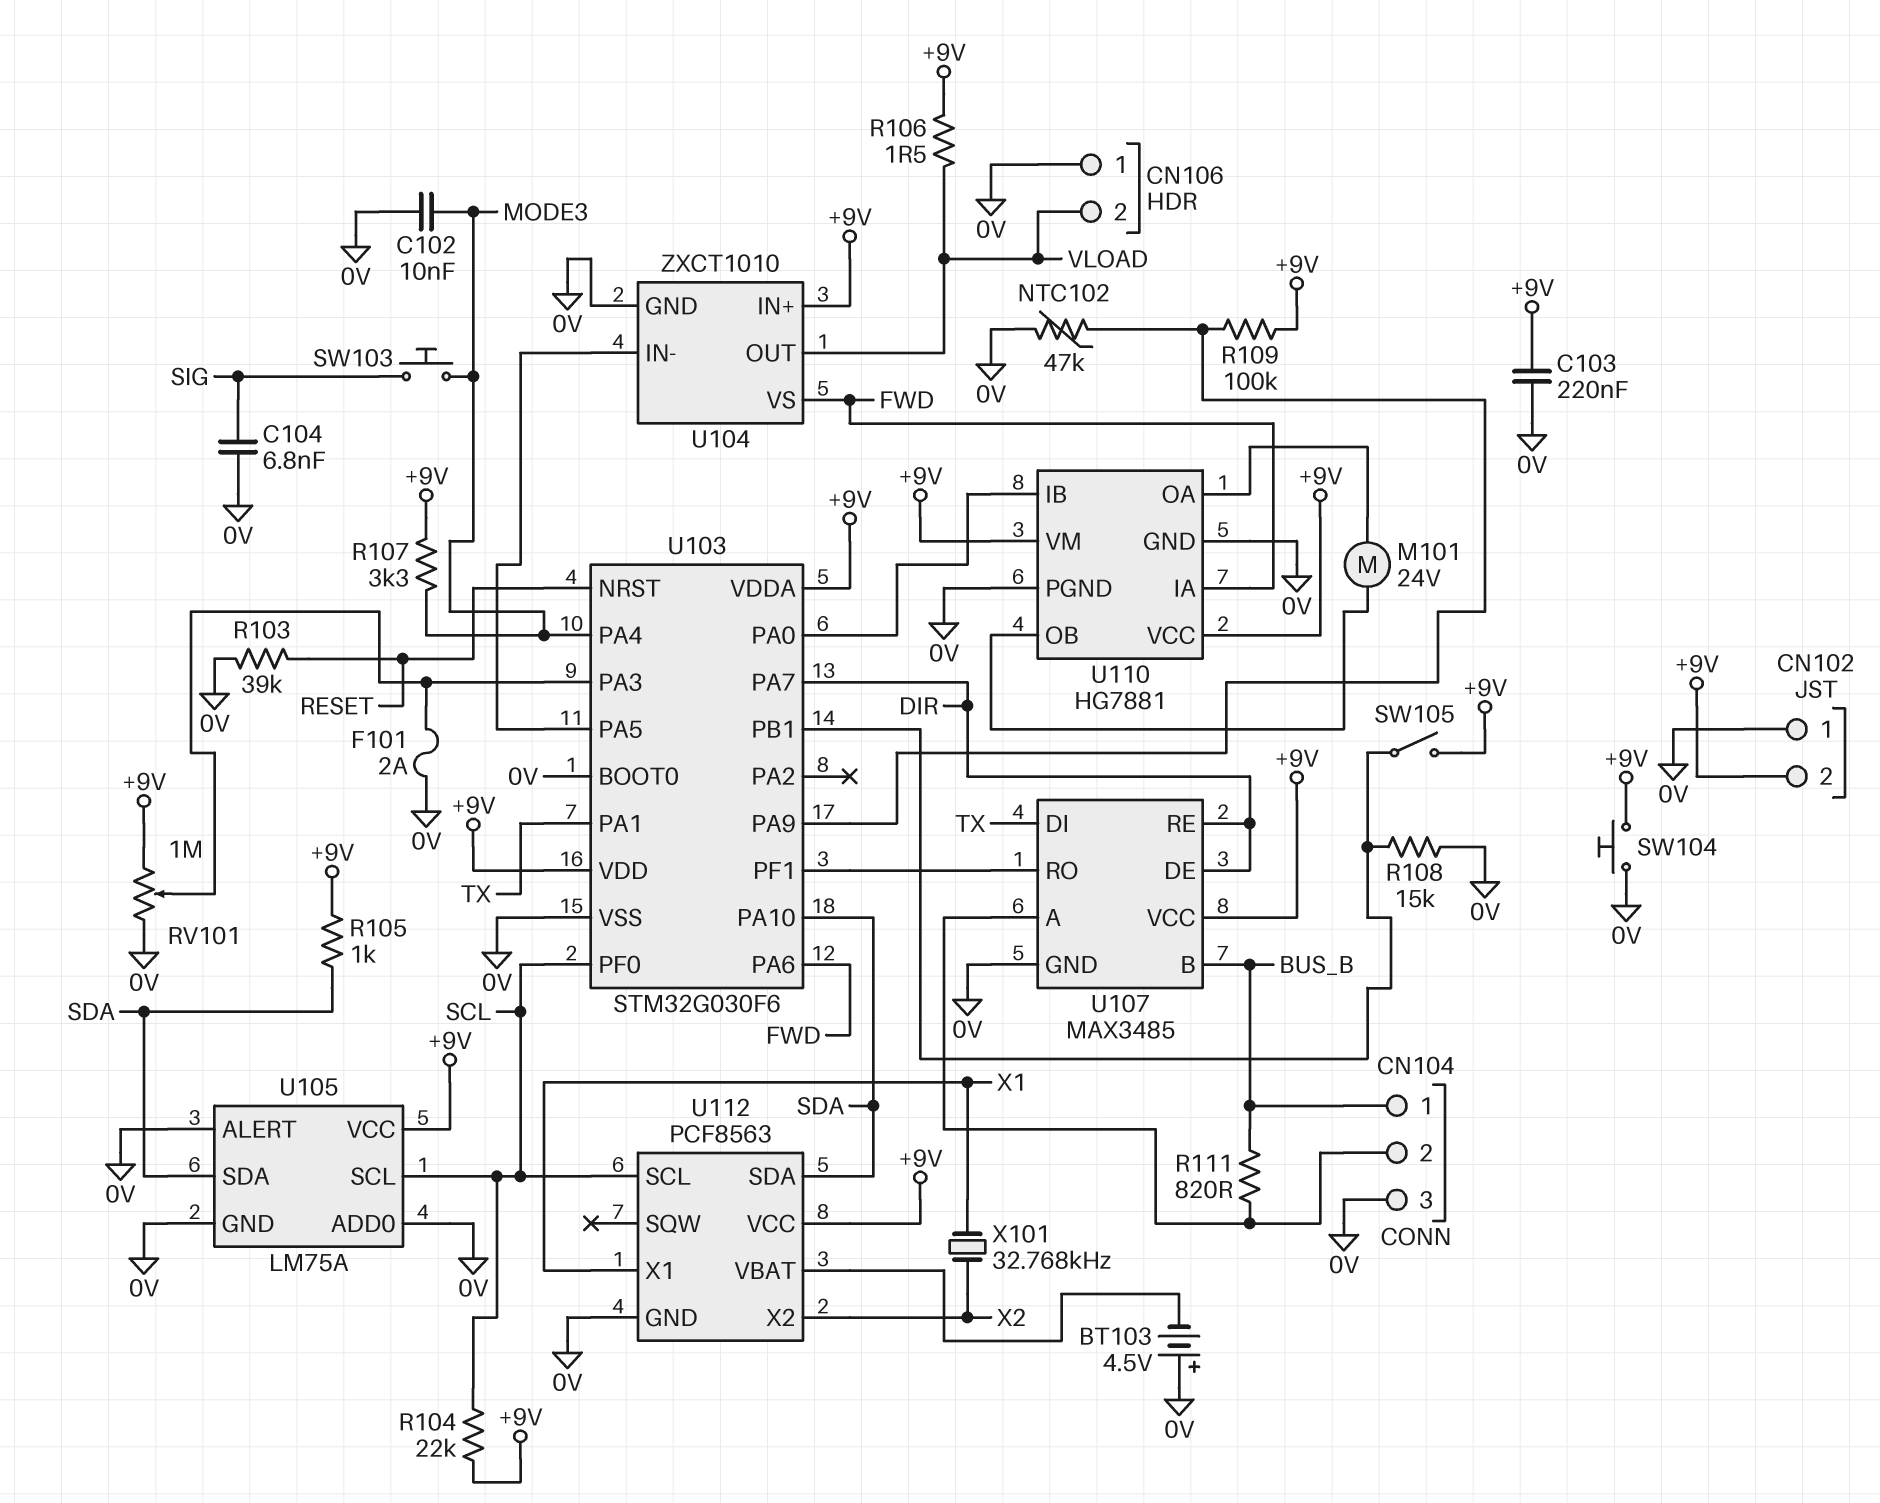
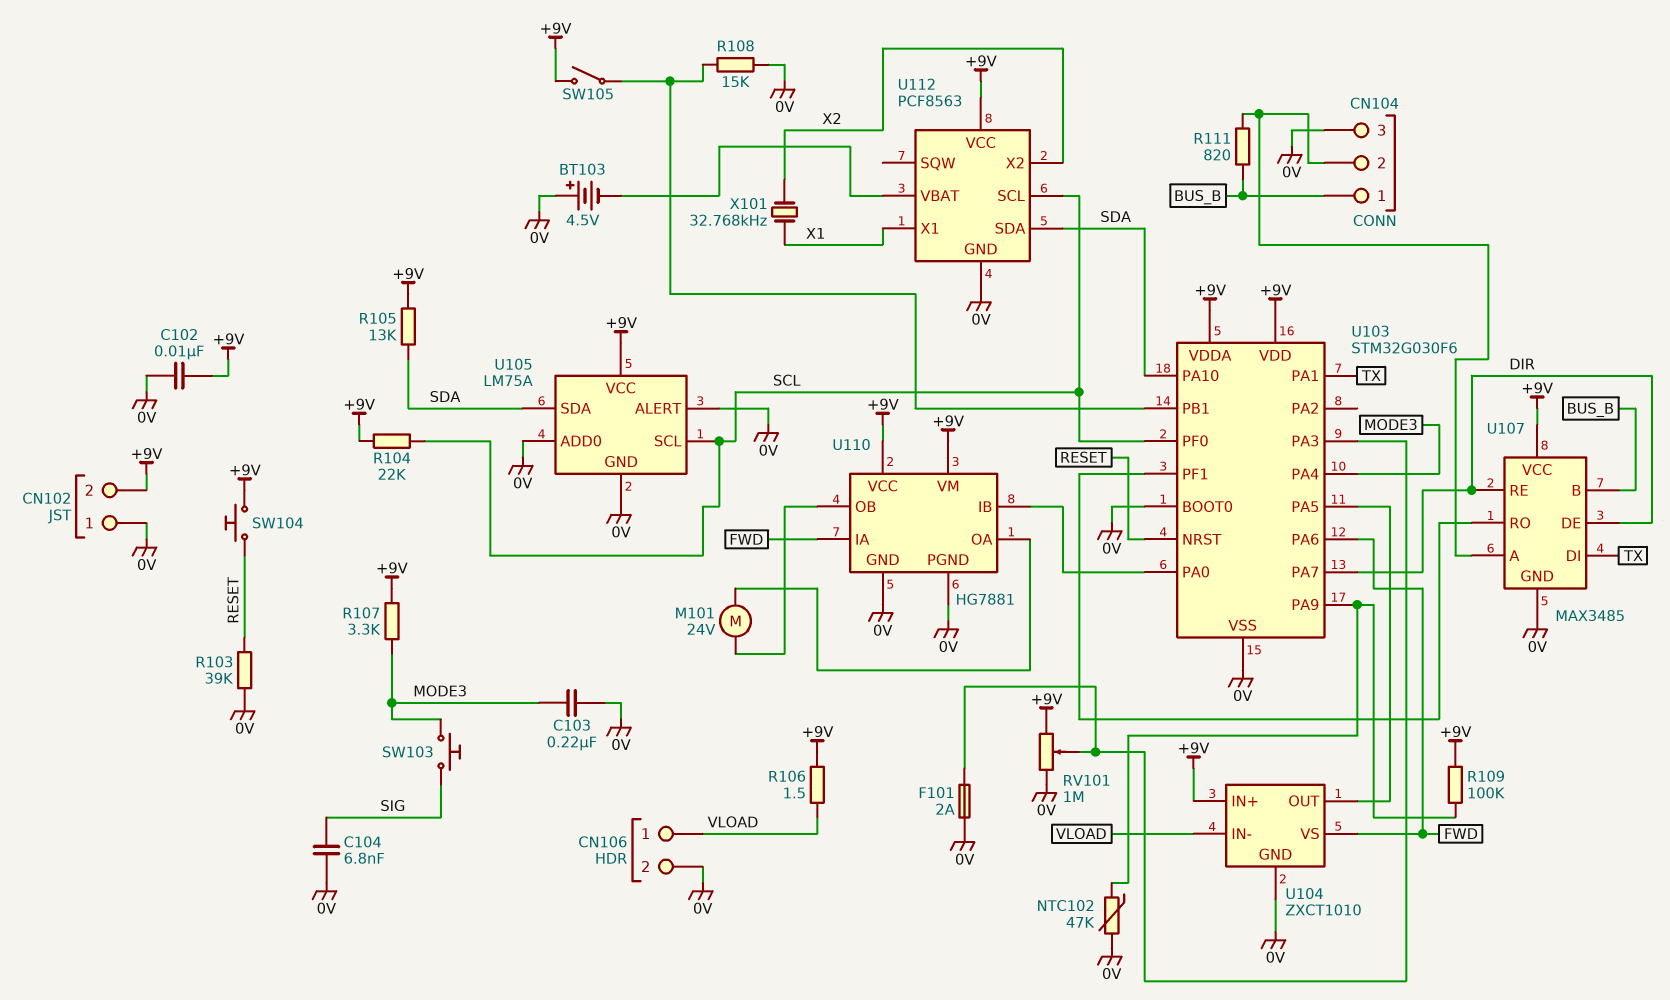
C102: 10nF (0V, MODE3) -> 10nF (+9V, 0V)
C103: 220nF (+9V, 0V) -> 220nF (0V, MODE3)
CN106 pin 1: 0V -> VLOAD
CN106 pin 2: VLOAD -> 0V
R105: 1k (+9V, SDA) -> 13k (+9V, SDA)
SW104: button (+9V, 0V) -> button (+9V, RESET)
U104 pin IN-: U103/PA5 -> VLOAD
U104 pin OUT: VLOAD -> U103/PA5

